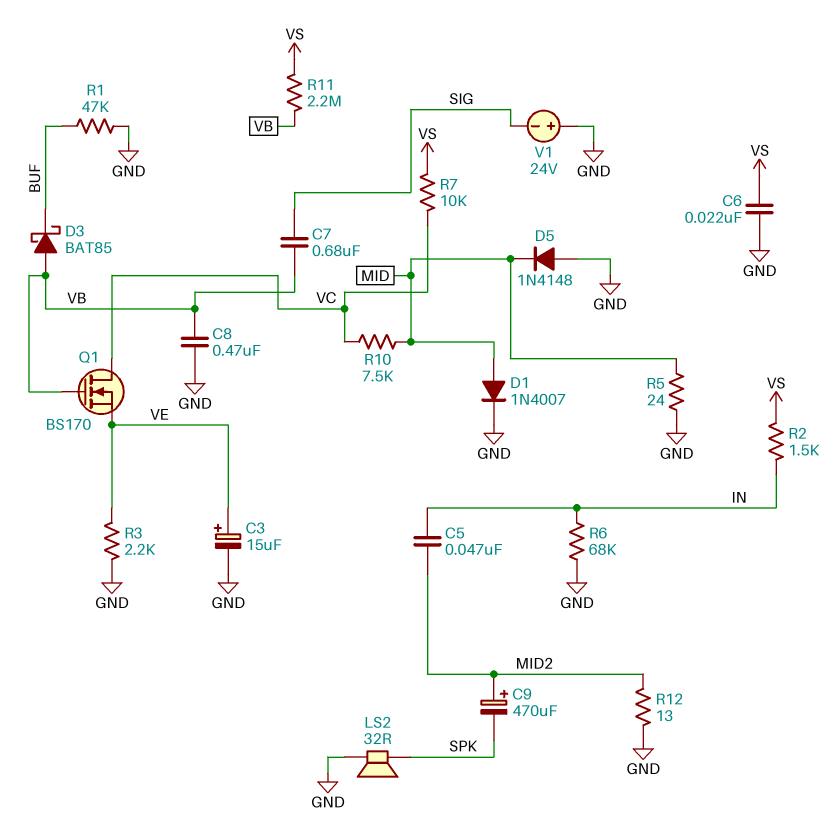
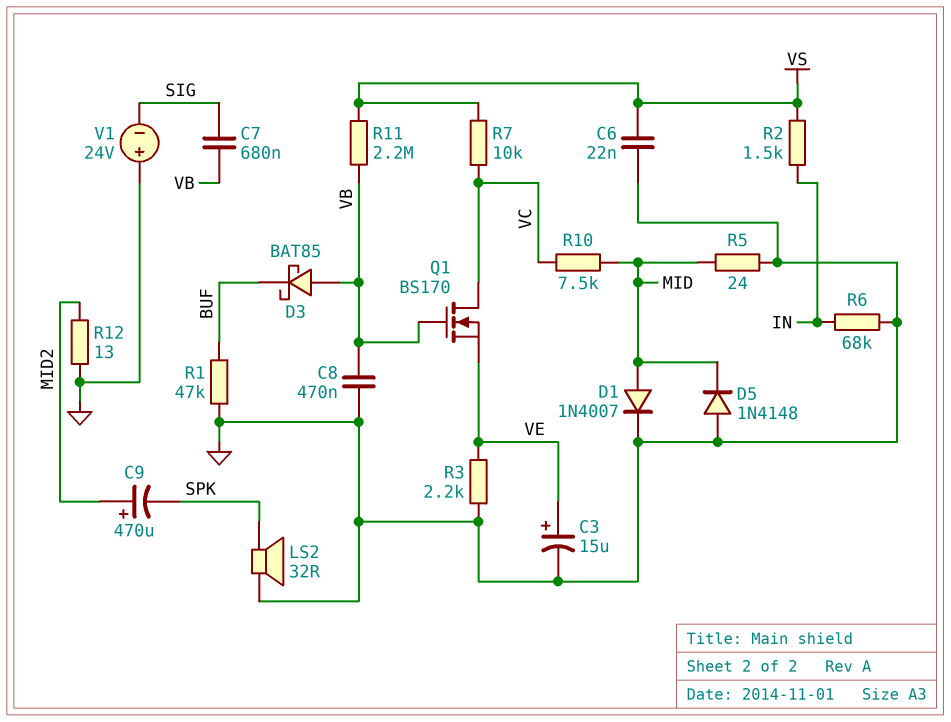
C5: 47nF (IN, MID2) -> none

